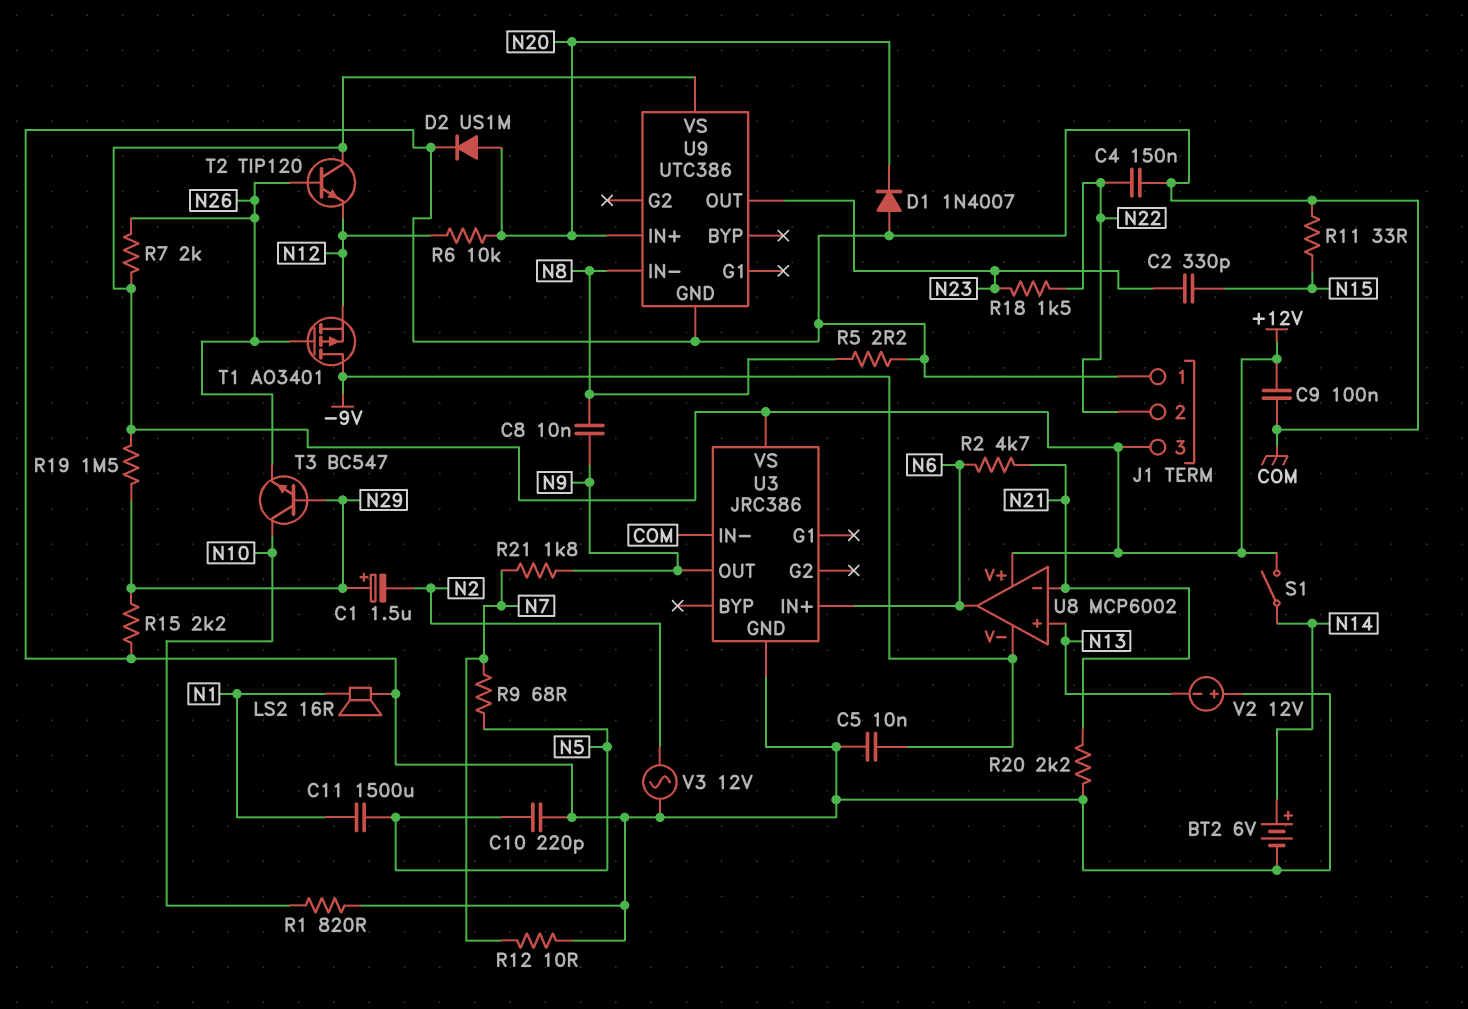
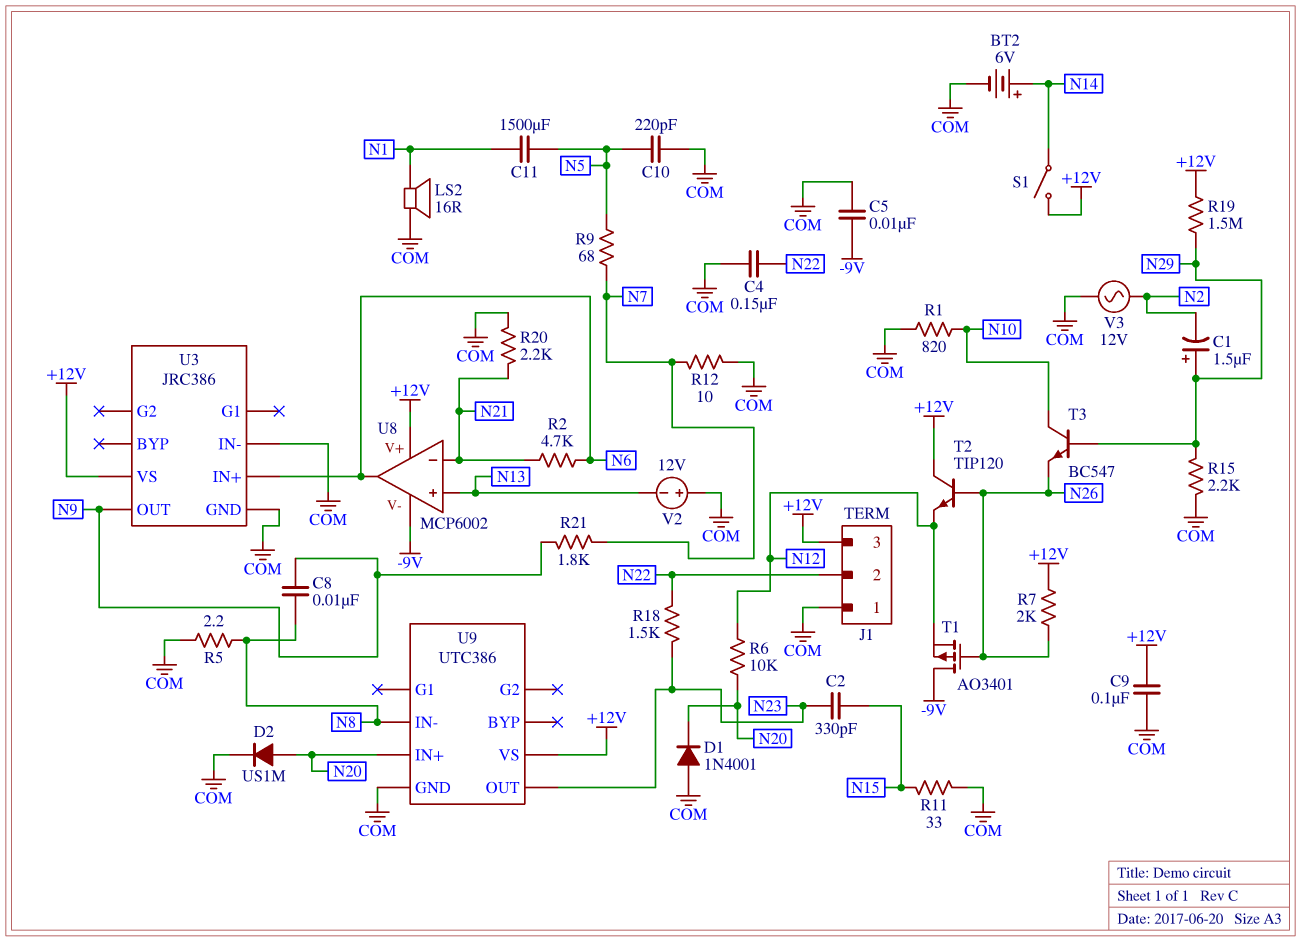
D1: diode 1N4007 (A COM, K N20) -> diode 1N4001 (A COM, K N20)

